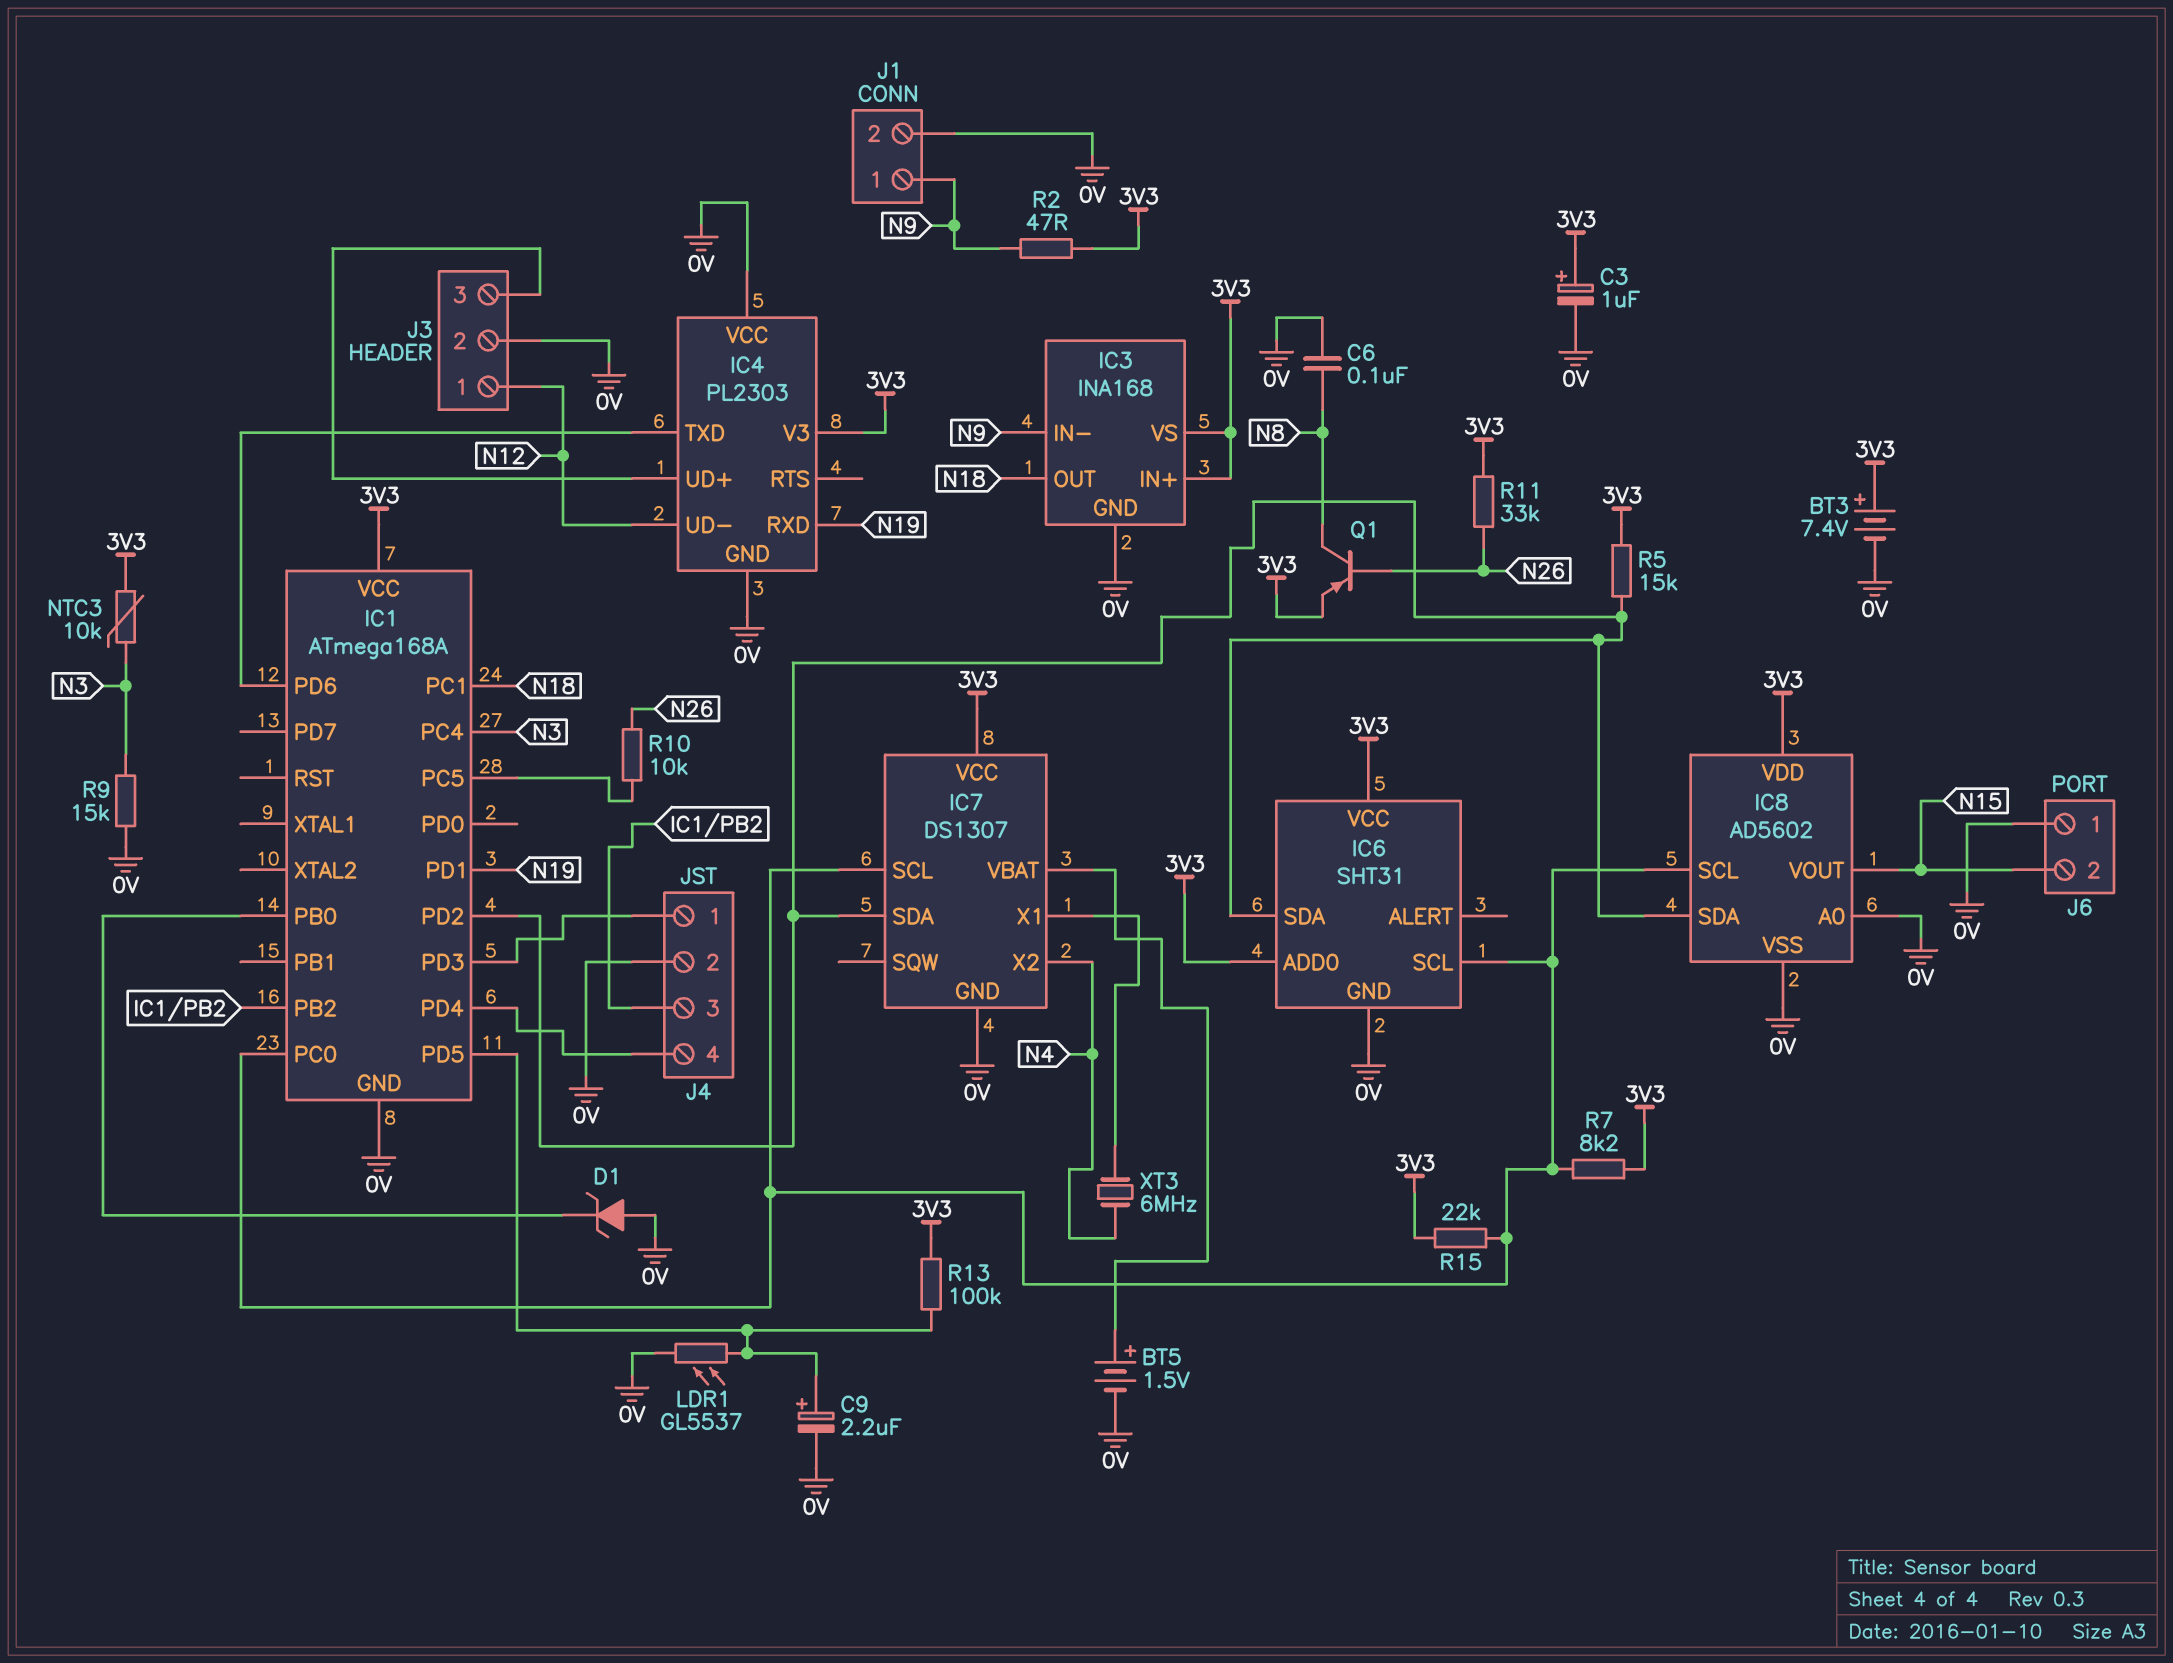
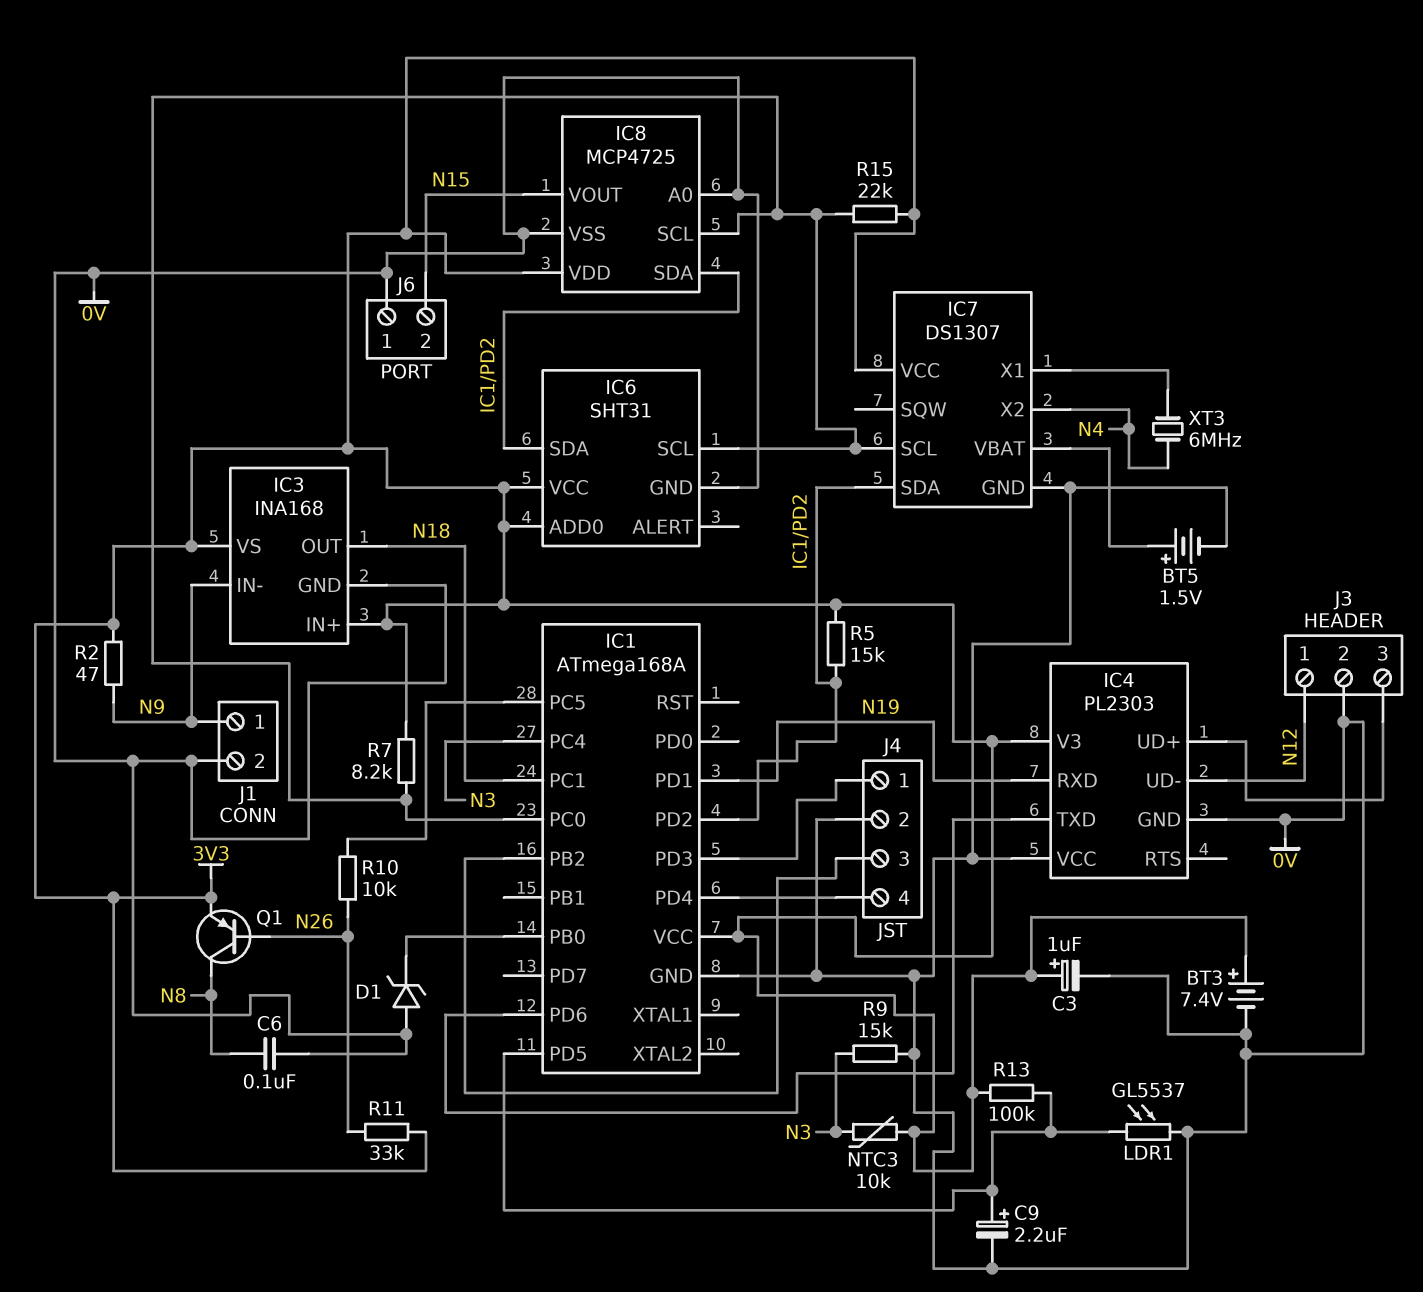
IC8: AD5602 -> MCP4725

